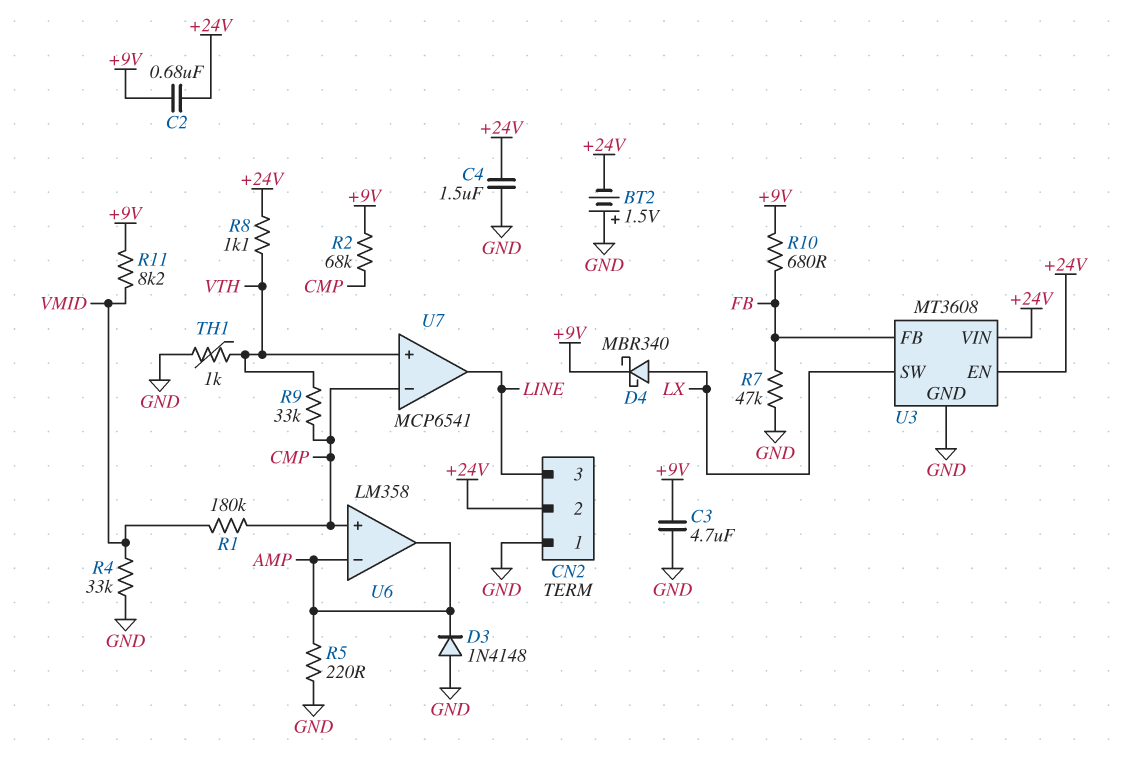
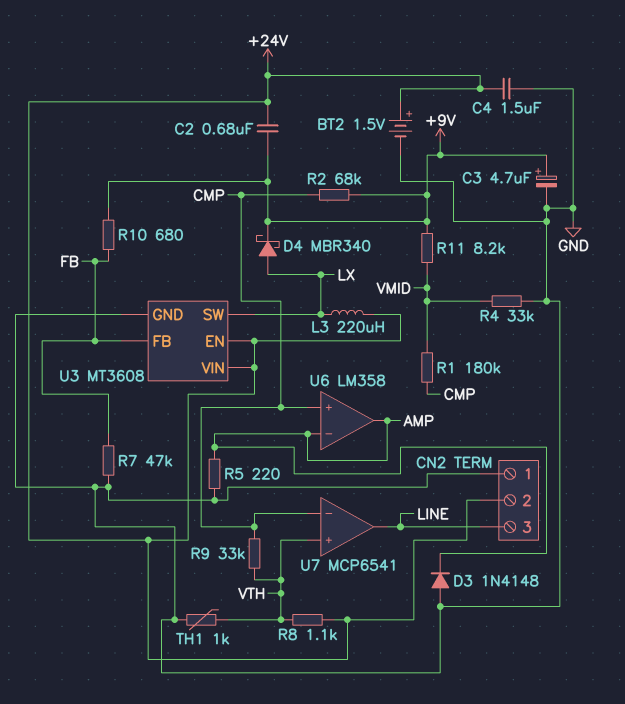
BT2: 1.5V (plus GND, minus +24V) -> 1.5V (plus +24V, minus GND)
C3: 4.7uF (+9V, GND) -> 4.7uF (plus +9V, minus GND)
L3: none -> 220uH (+24V, LX)

